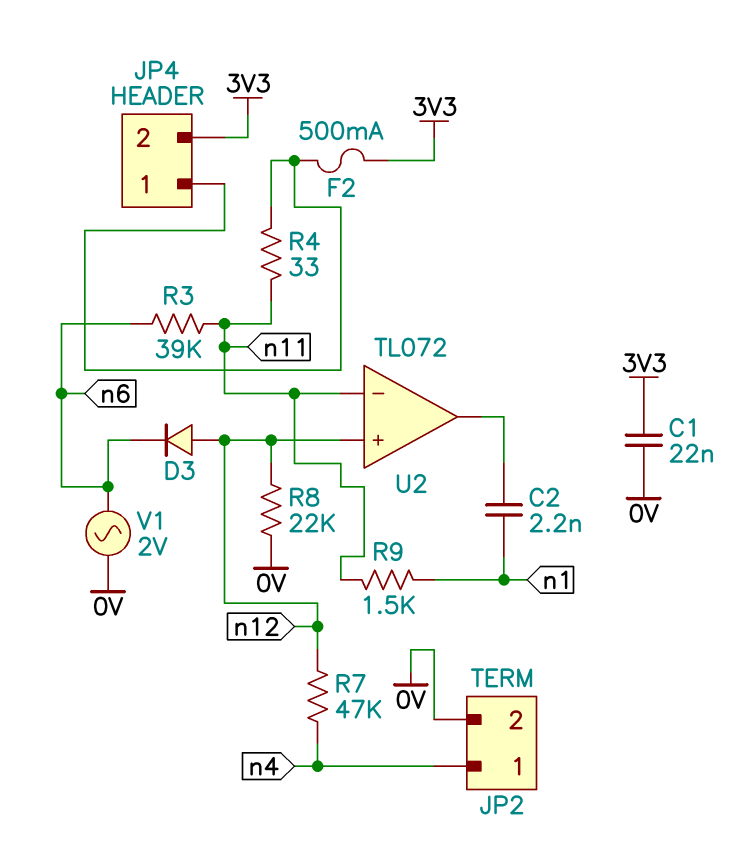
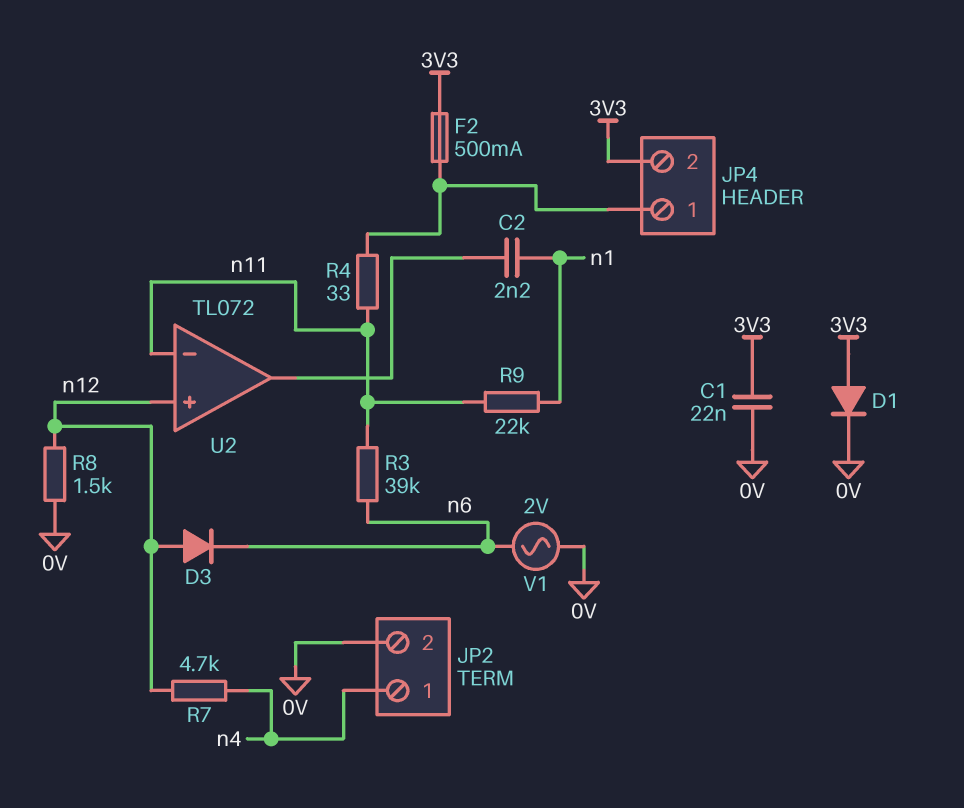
D1: none -> diode (A 3V3, K 0V)
R7: 47k (n4, n12) -> 4.7k (n4, n12)
R8: 22k (0V, n12) -> 1.5k (0V, n12)
R9: 1.5k (n1, n11) -> 22k (n1, n11)

